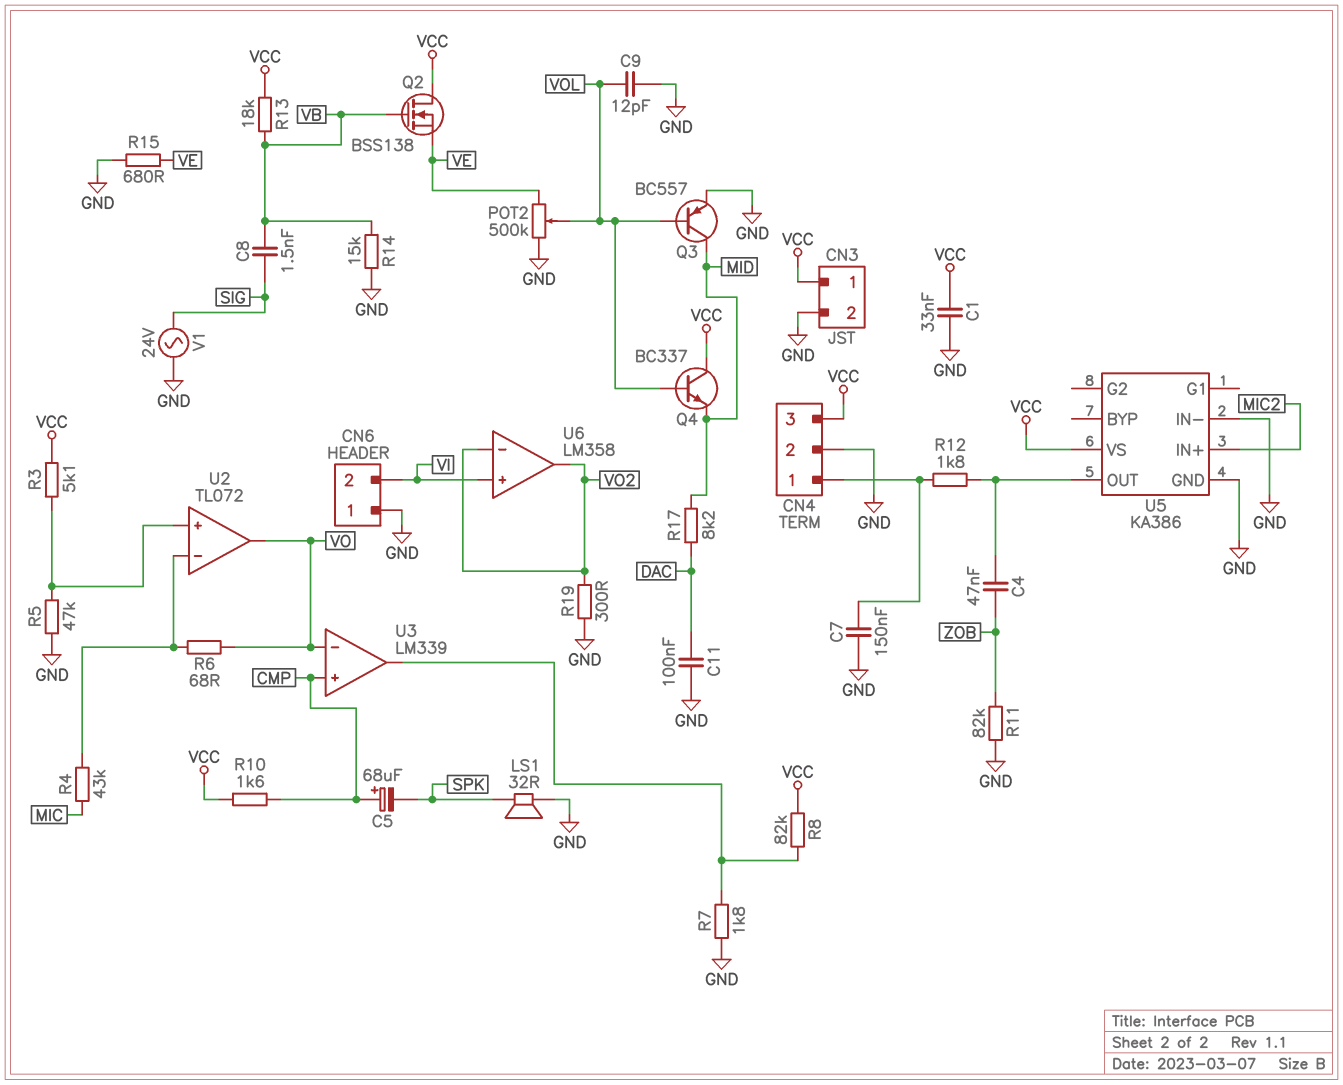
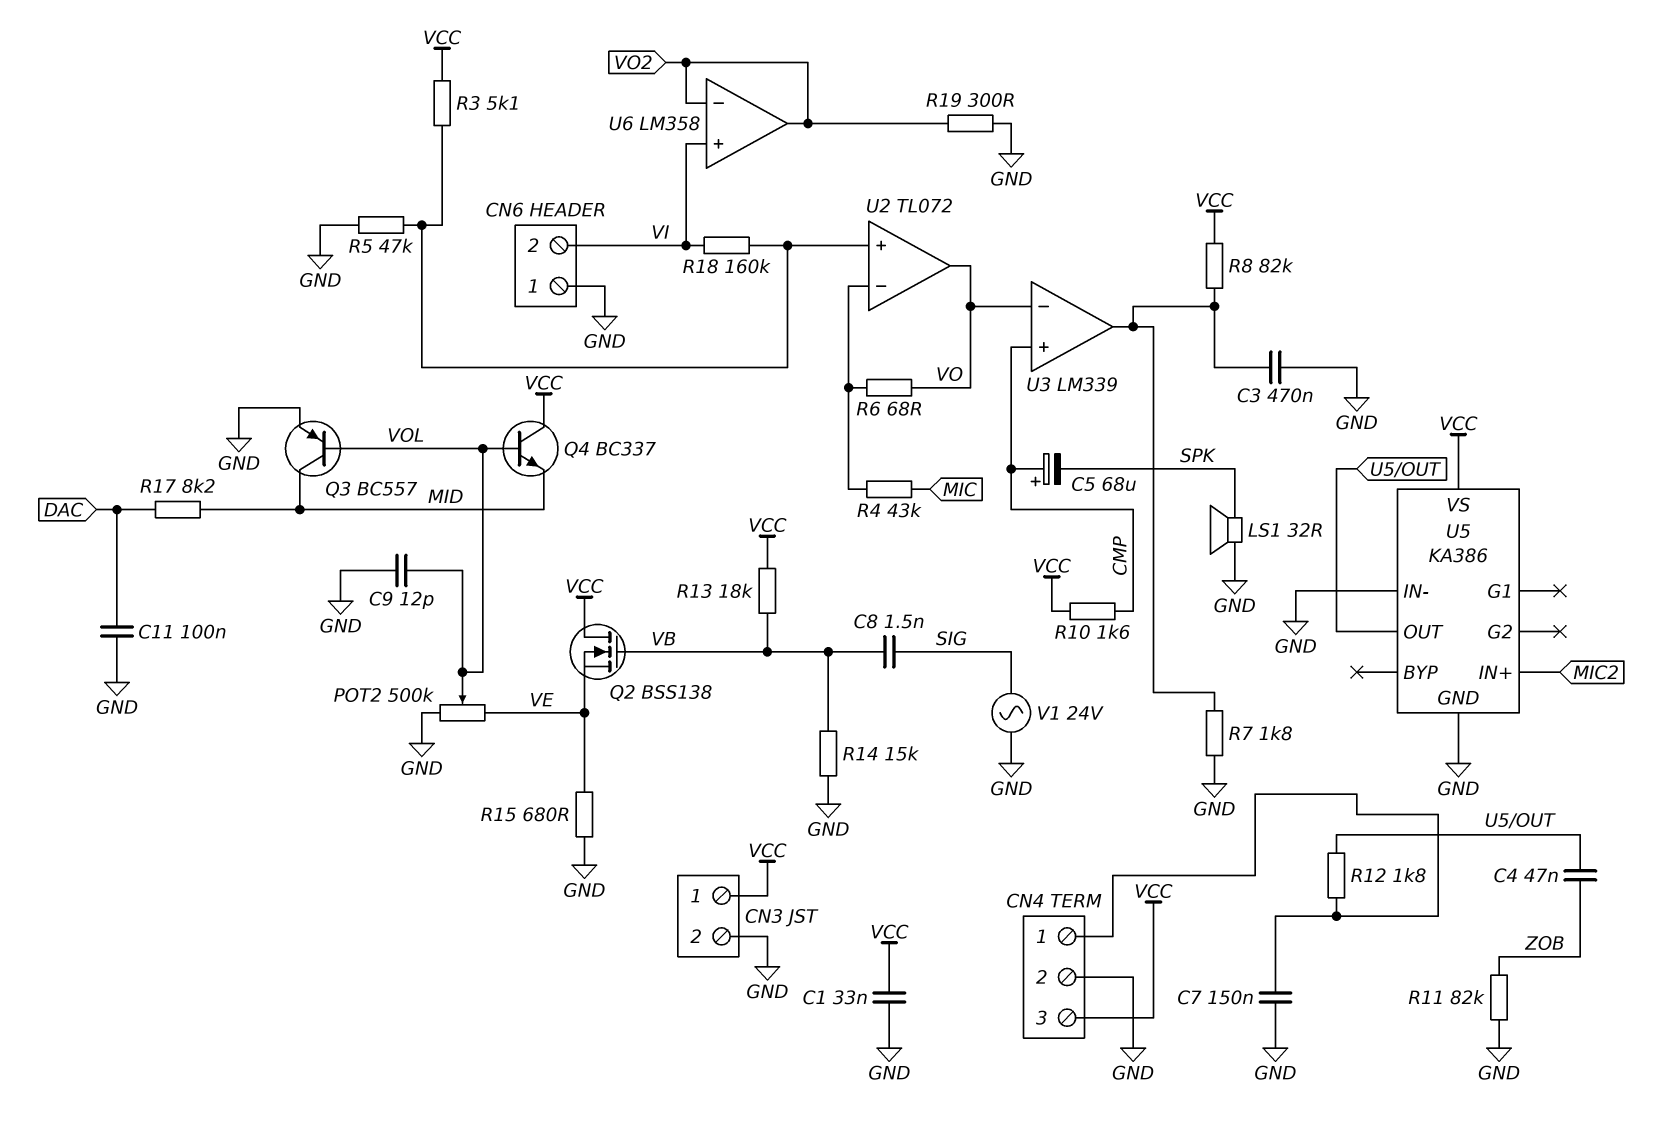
C3: none -> 470nF (GND, U3/out)
R18: none -> 160k (U2/in+, VI)

